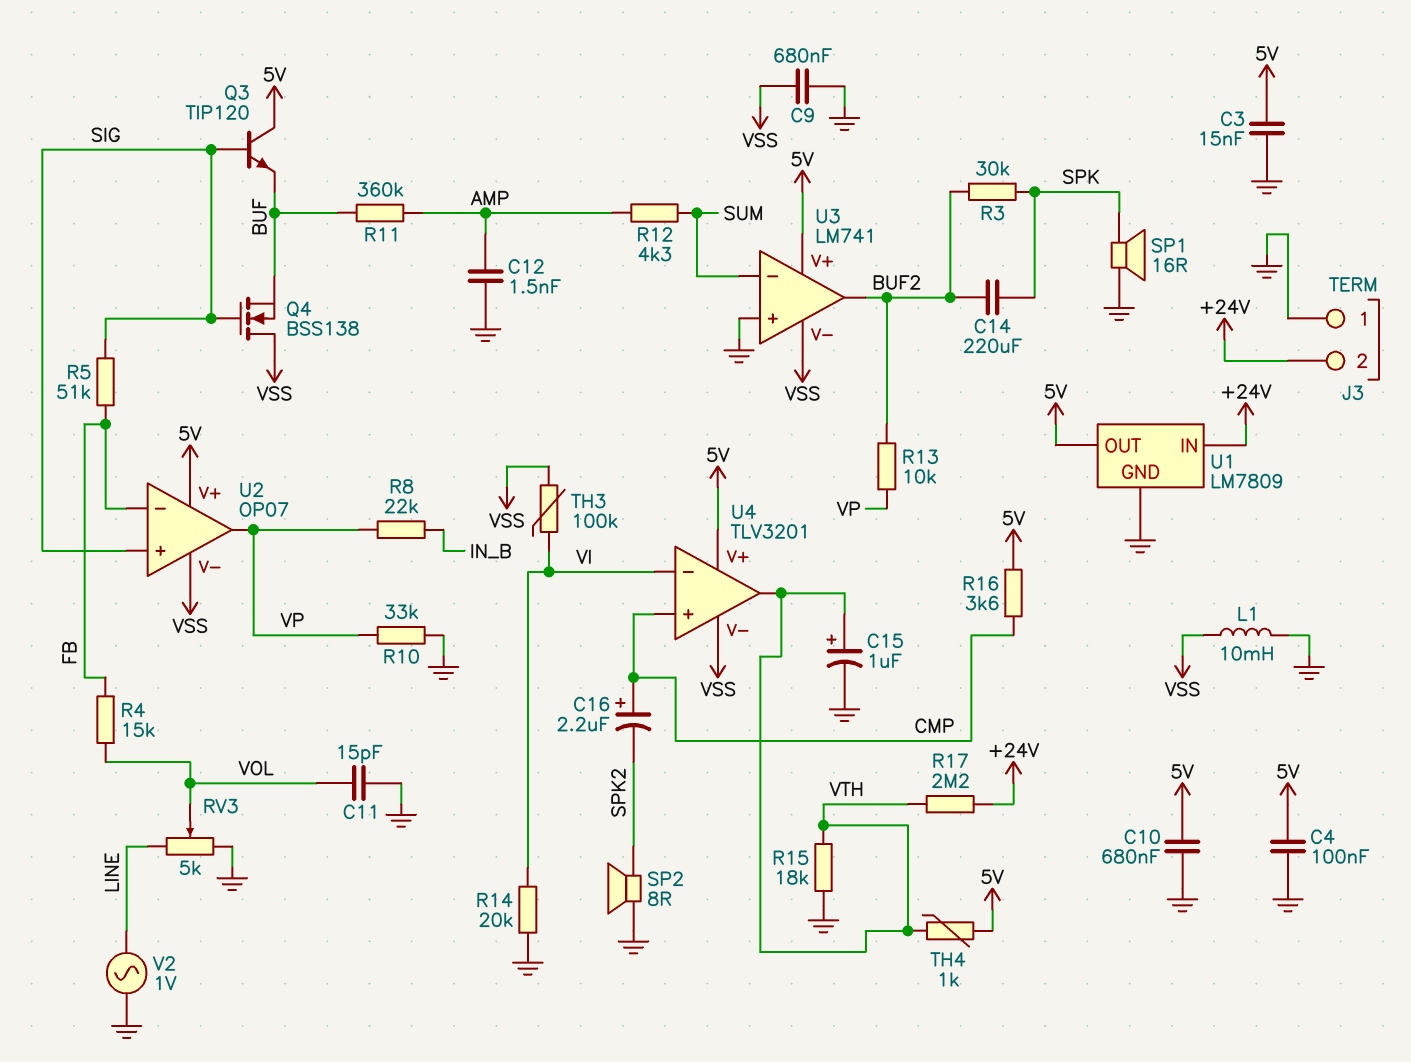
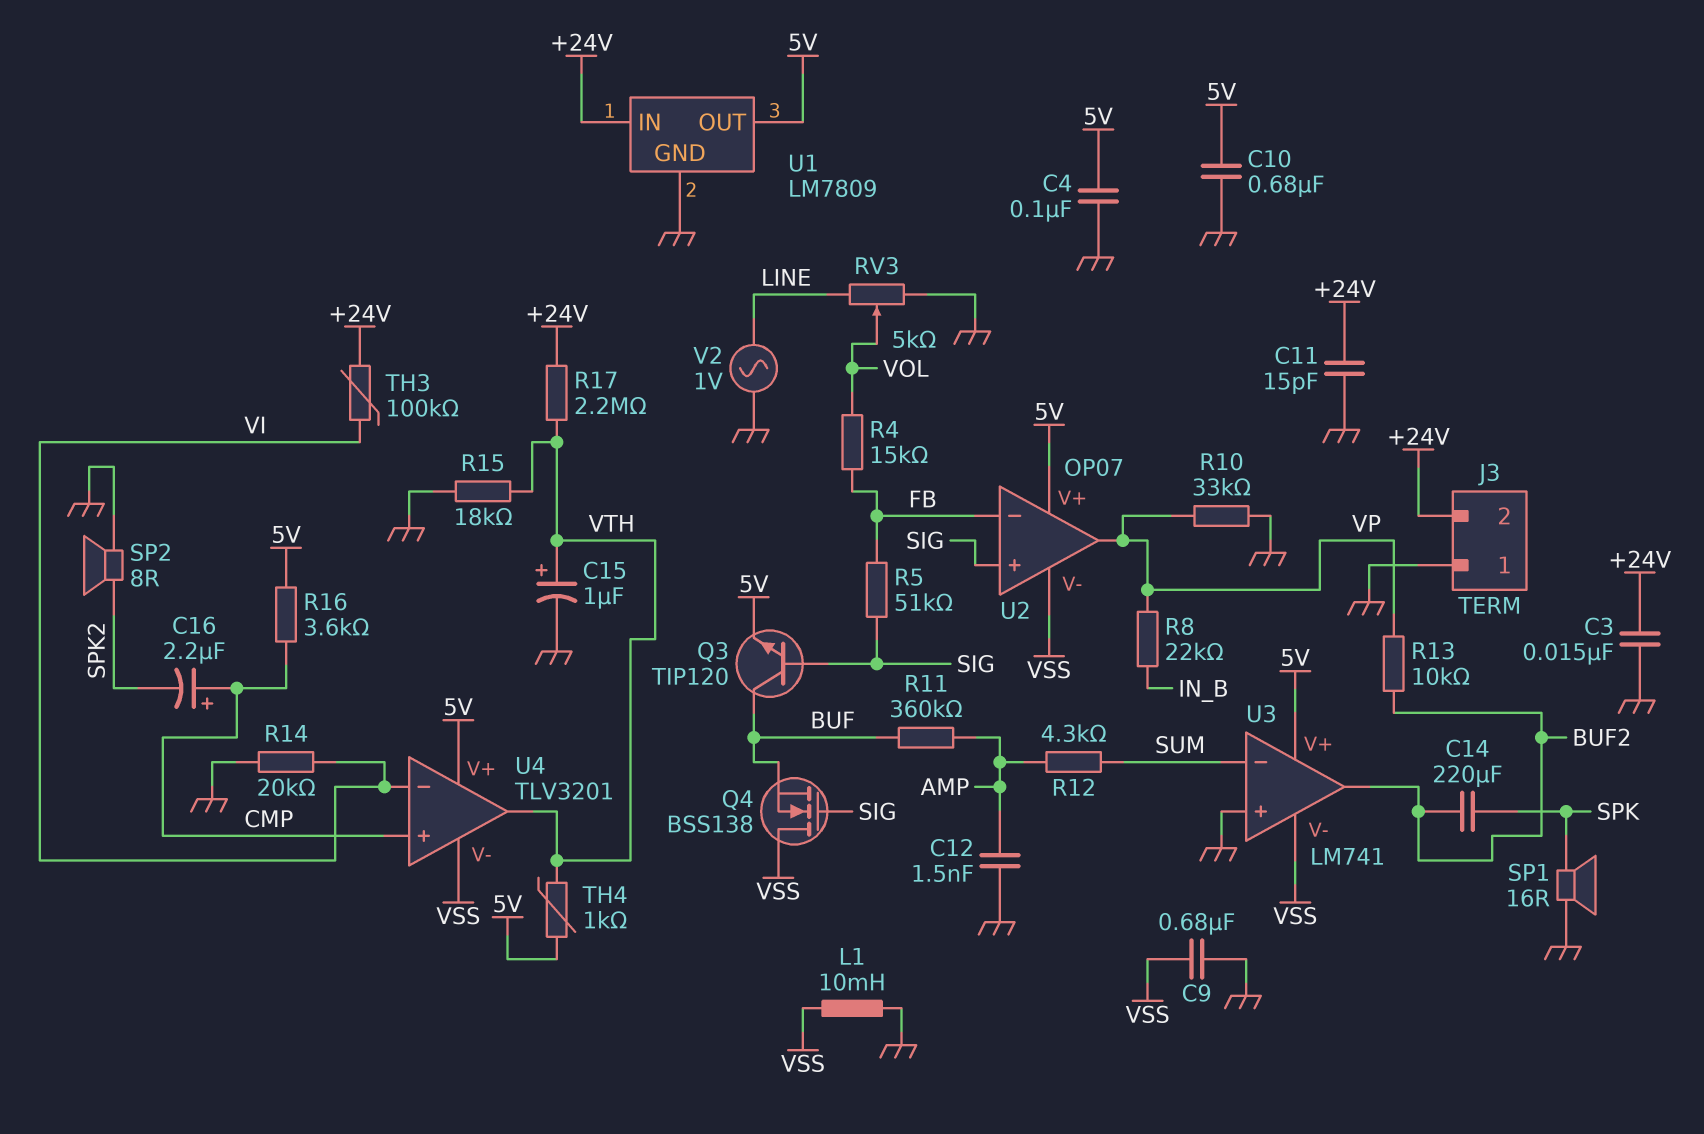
C3: 15nF (5V, GND) -> 15nF (+24V, GND)
C11: 15pF (GND, VOL) -> 15pF (+24V, GND)
Q3: NPN TIP120 (B SIG, C 5V, E BUF) -> NPN TIP120 (B SIG, C BUF, E 5V)
R3: 30k (BUF2, SPK) -> none
TH3: 100k (VI, VSS) -> 100k (+24V, VI)

